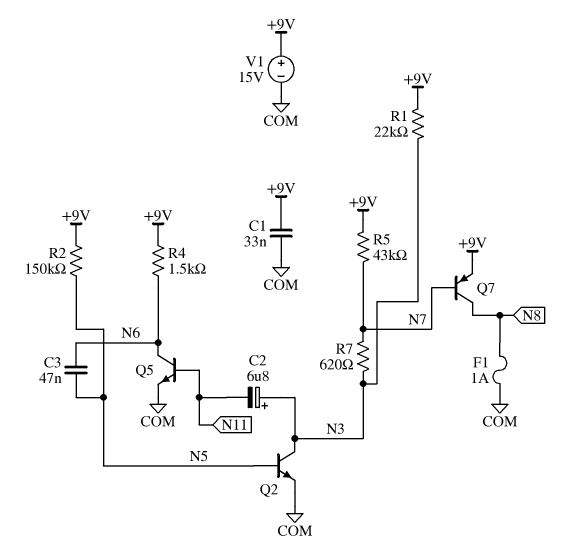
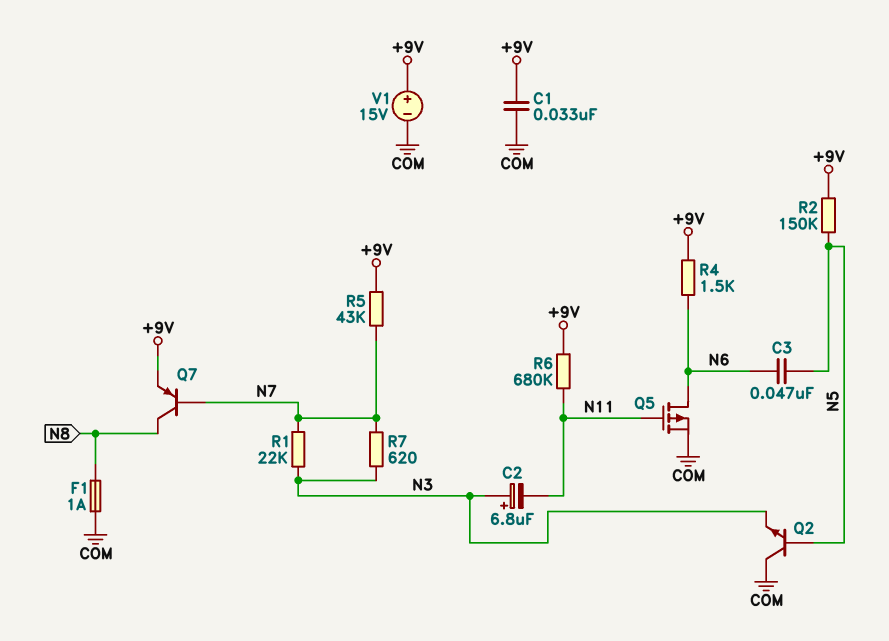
Q2: NPN (B N5, C N3, E COM) -> NPN (B N5, C COM, E N3)
Q5: NPN (B N11, C N6, E COM) -> PMOS (G N11, D N6, S COM)
R1: 22k (+9V, N3) -> 22k (N3, N7)
R6: none -> 680k (+9V, N11)

